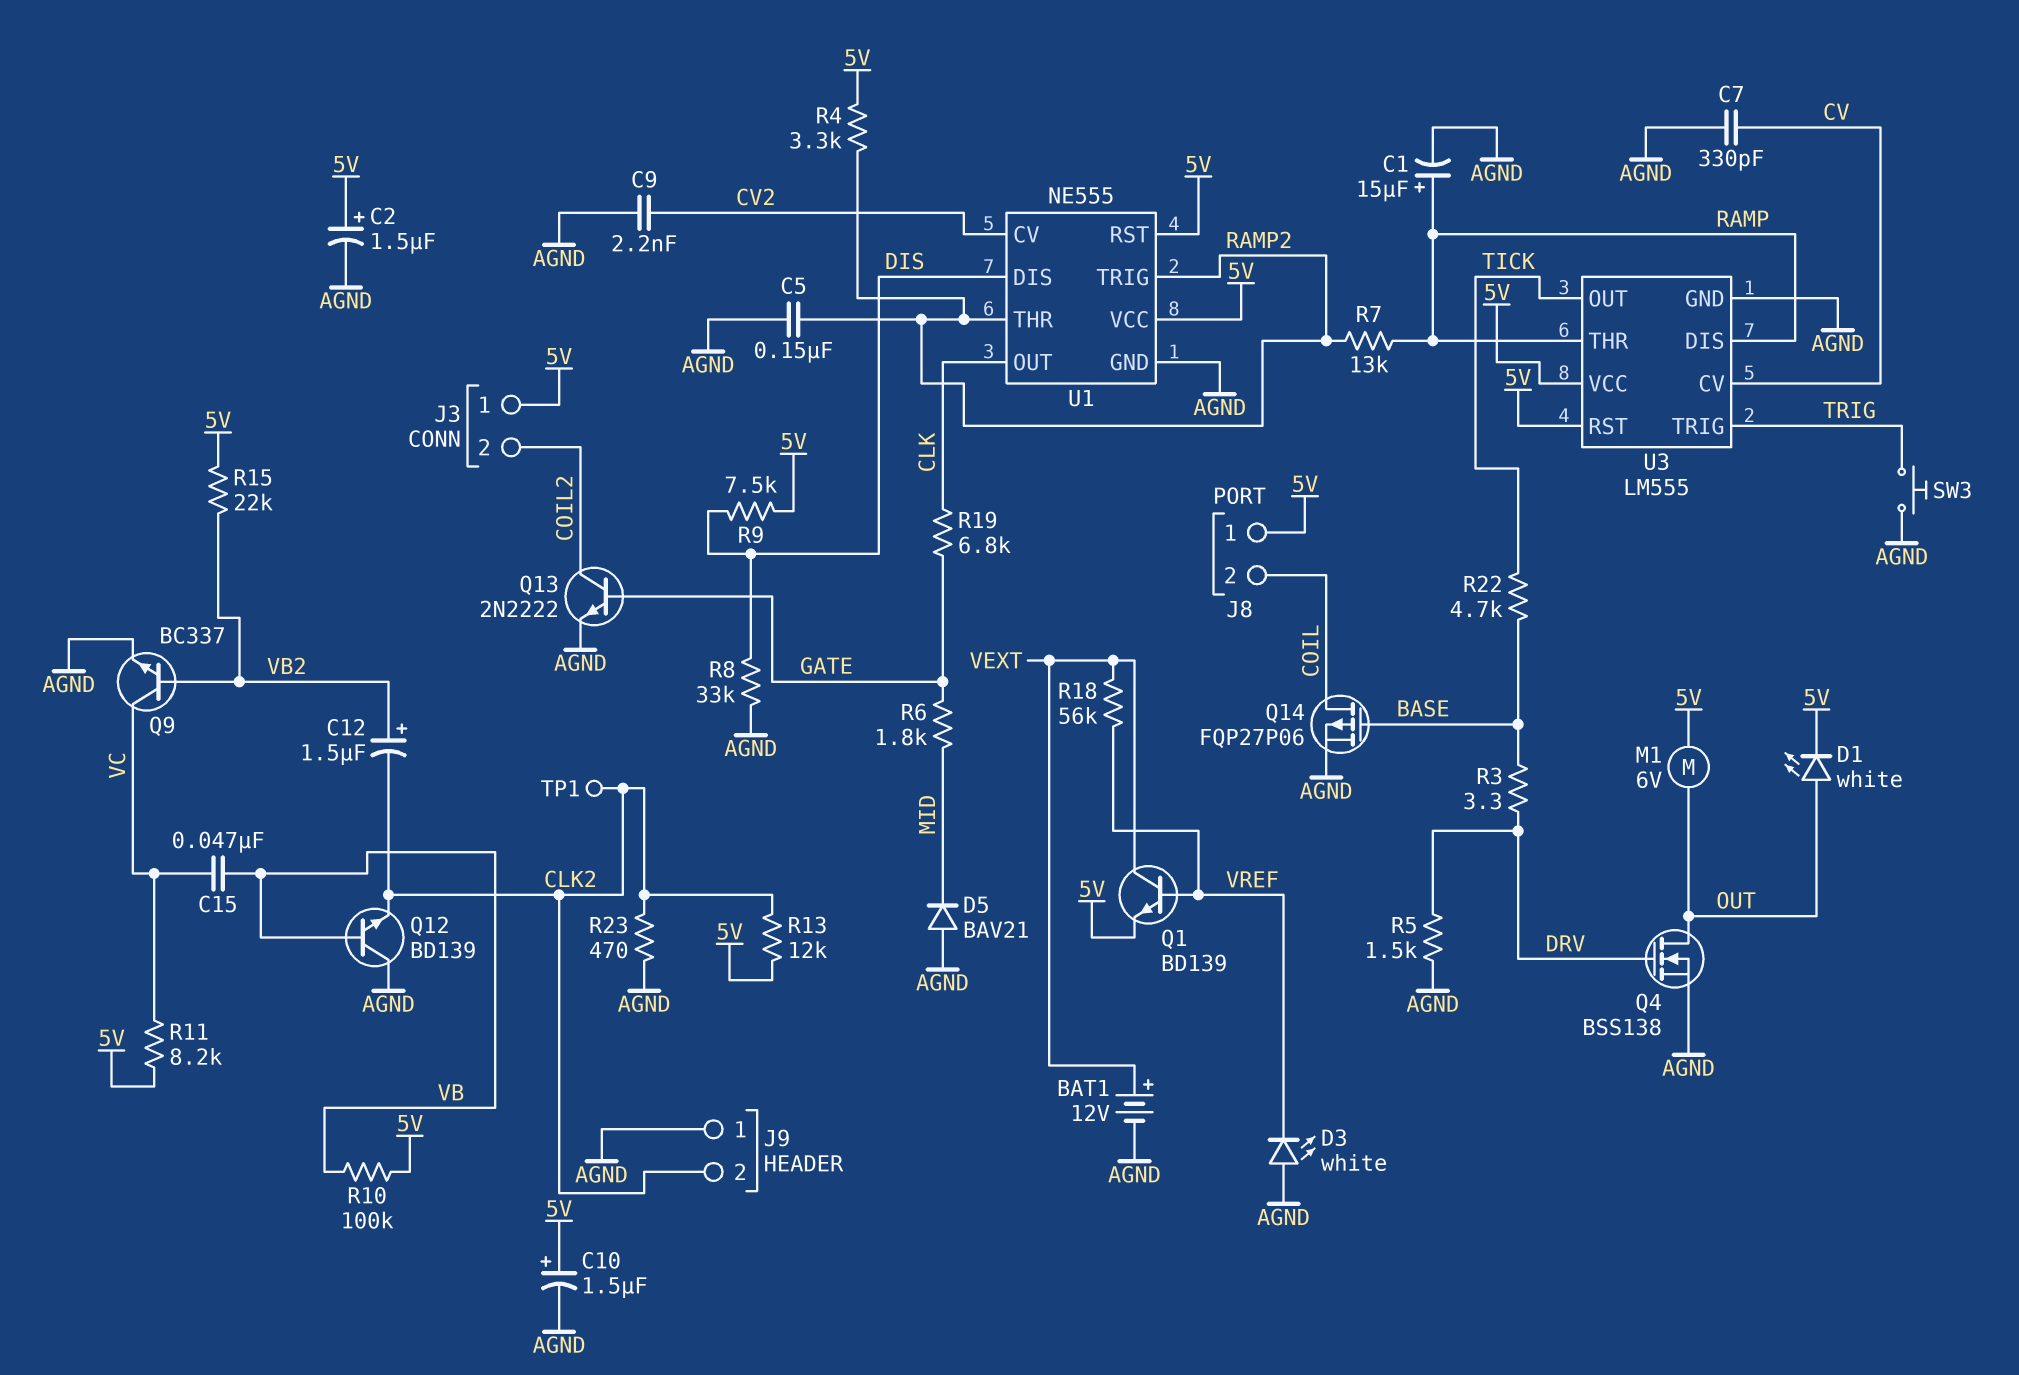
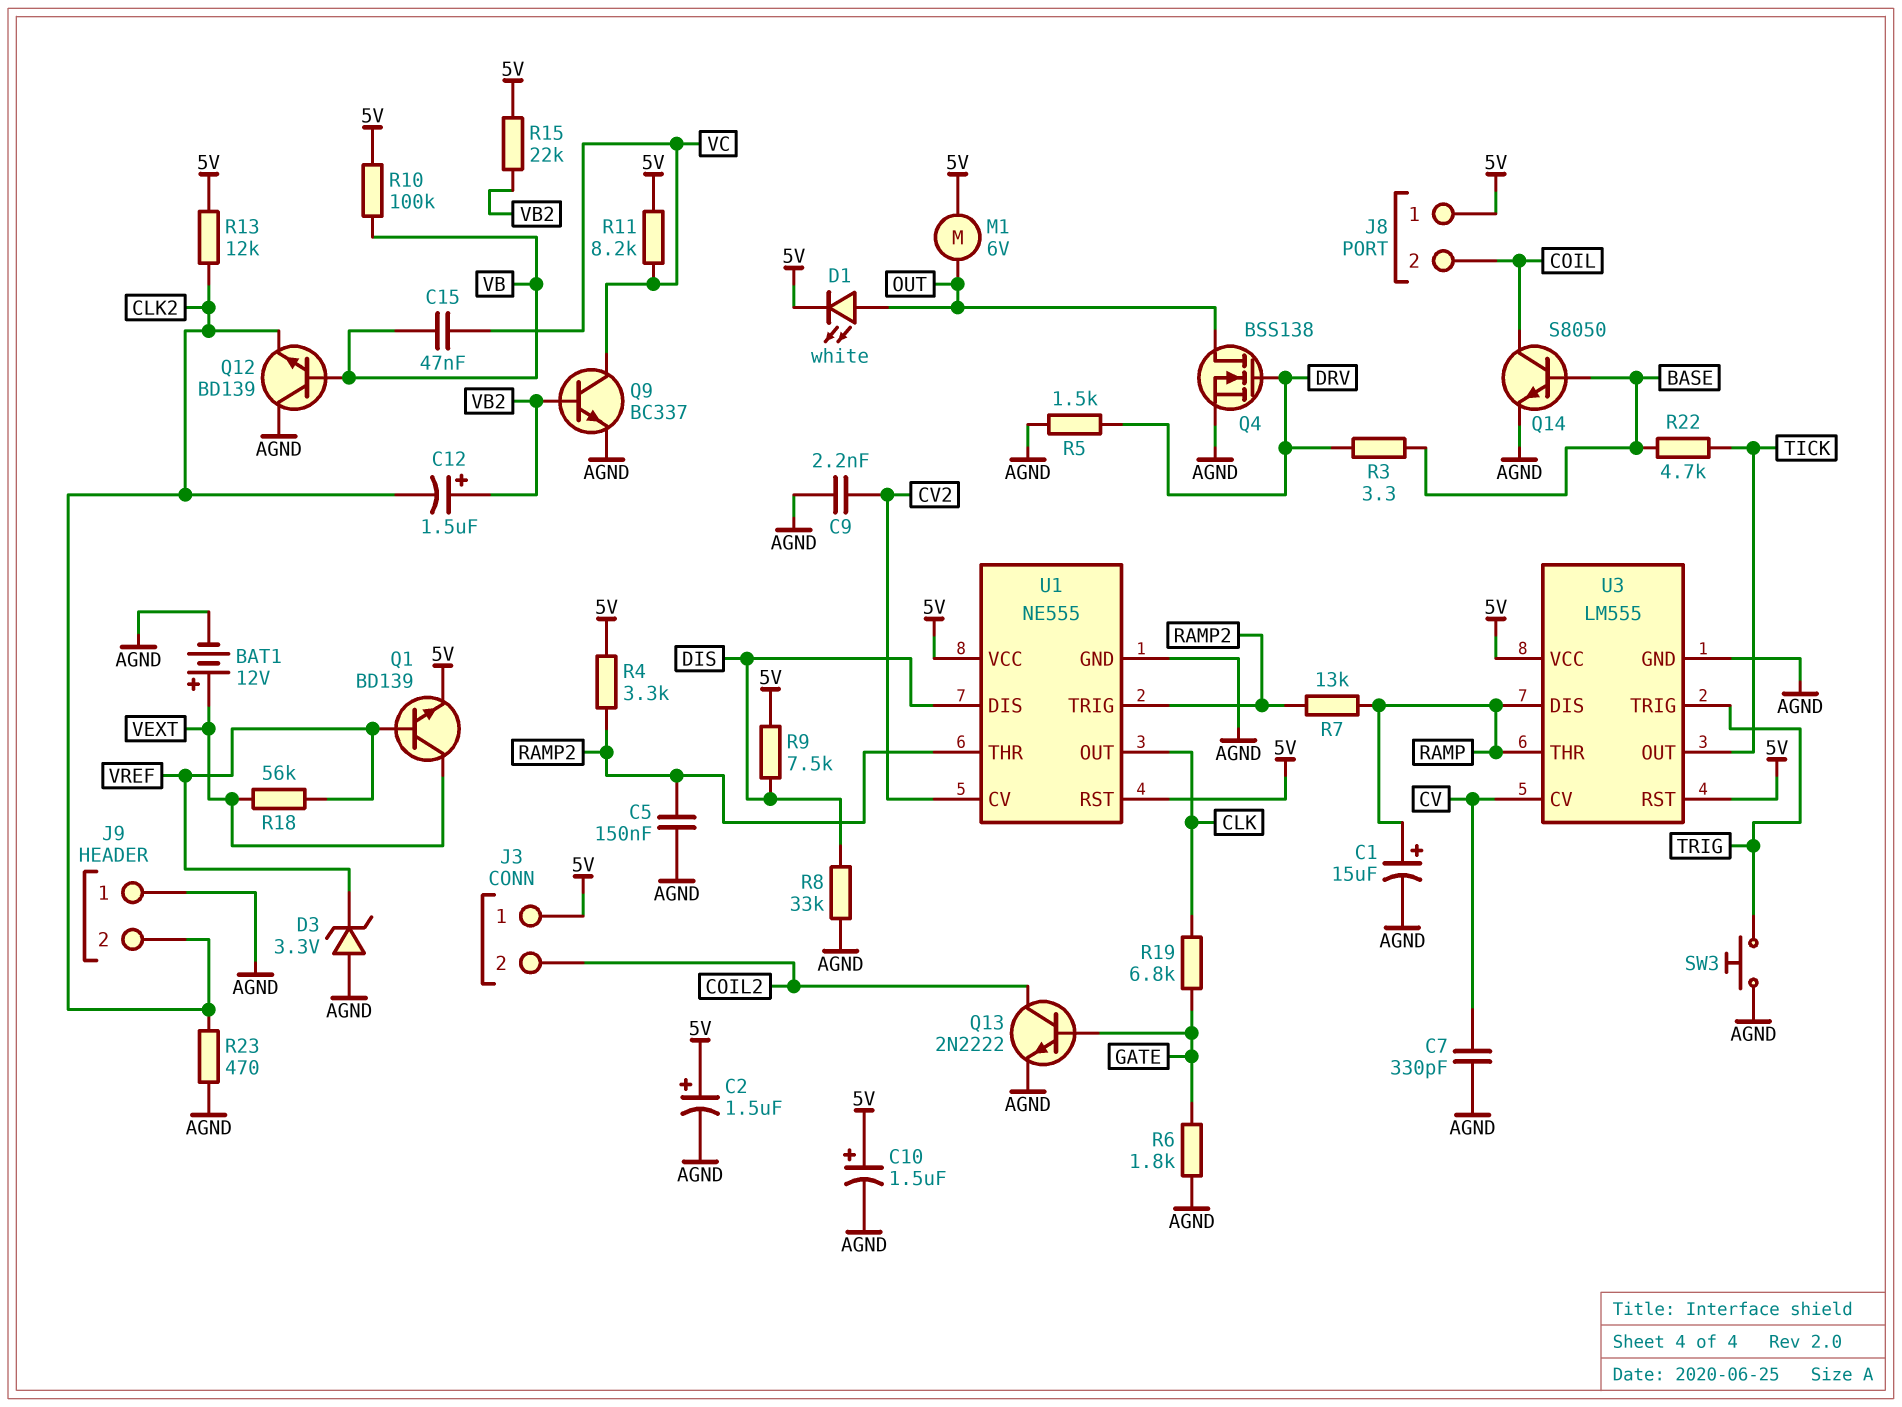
D3: LED white (A AGND, K VREF) -> zener 3.3V (A AGND, K VREF)
D5: diode BAV21 (A AGND, K MID) -> none
Q14: PMOS FQP27P06 (G BASE, D COIL, S AGND) -> NPN S8050 (B BASE, C COIL, E AGND)
R6: 1.8k (GATE, MID) -> 1.8k (AGND, GATE)
TP1: test point (CLK2) -> none

